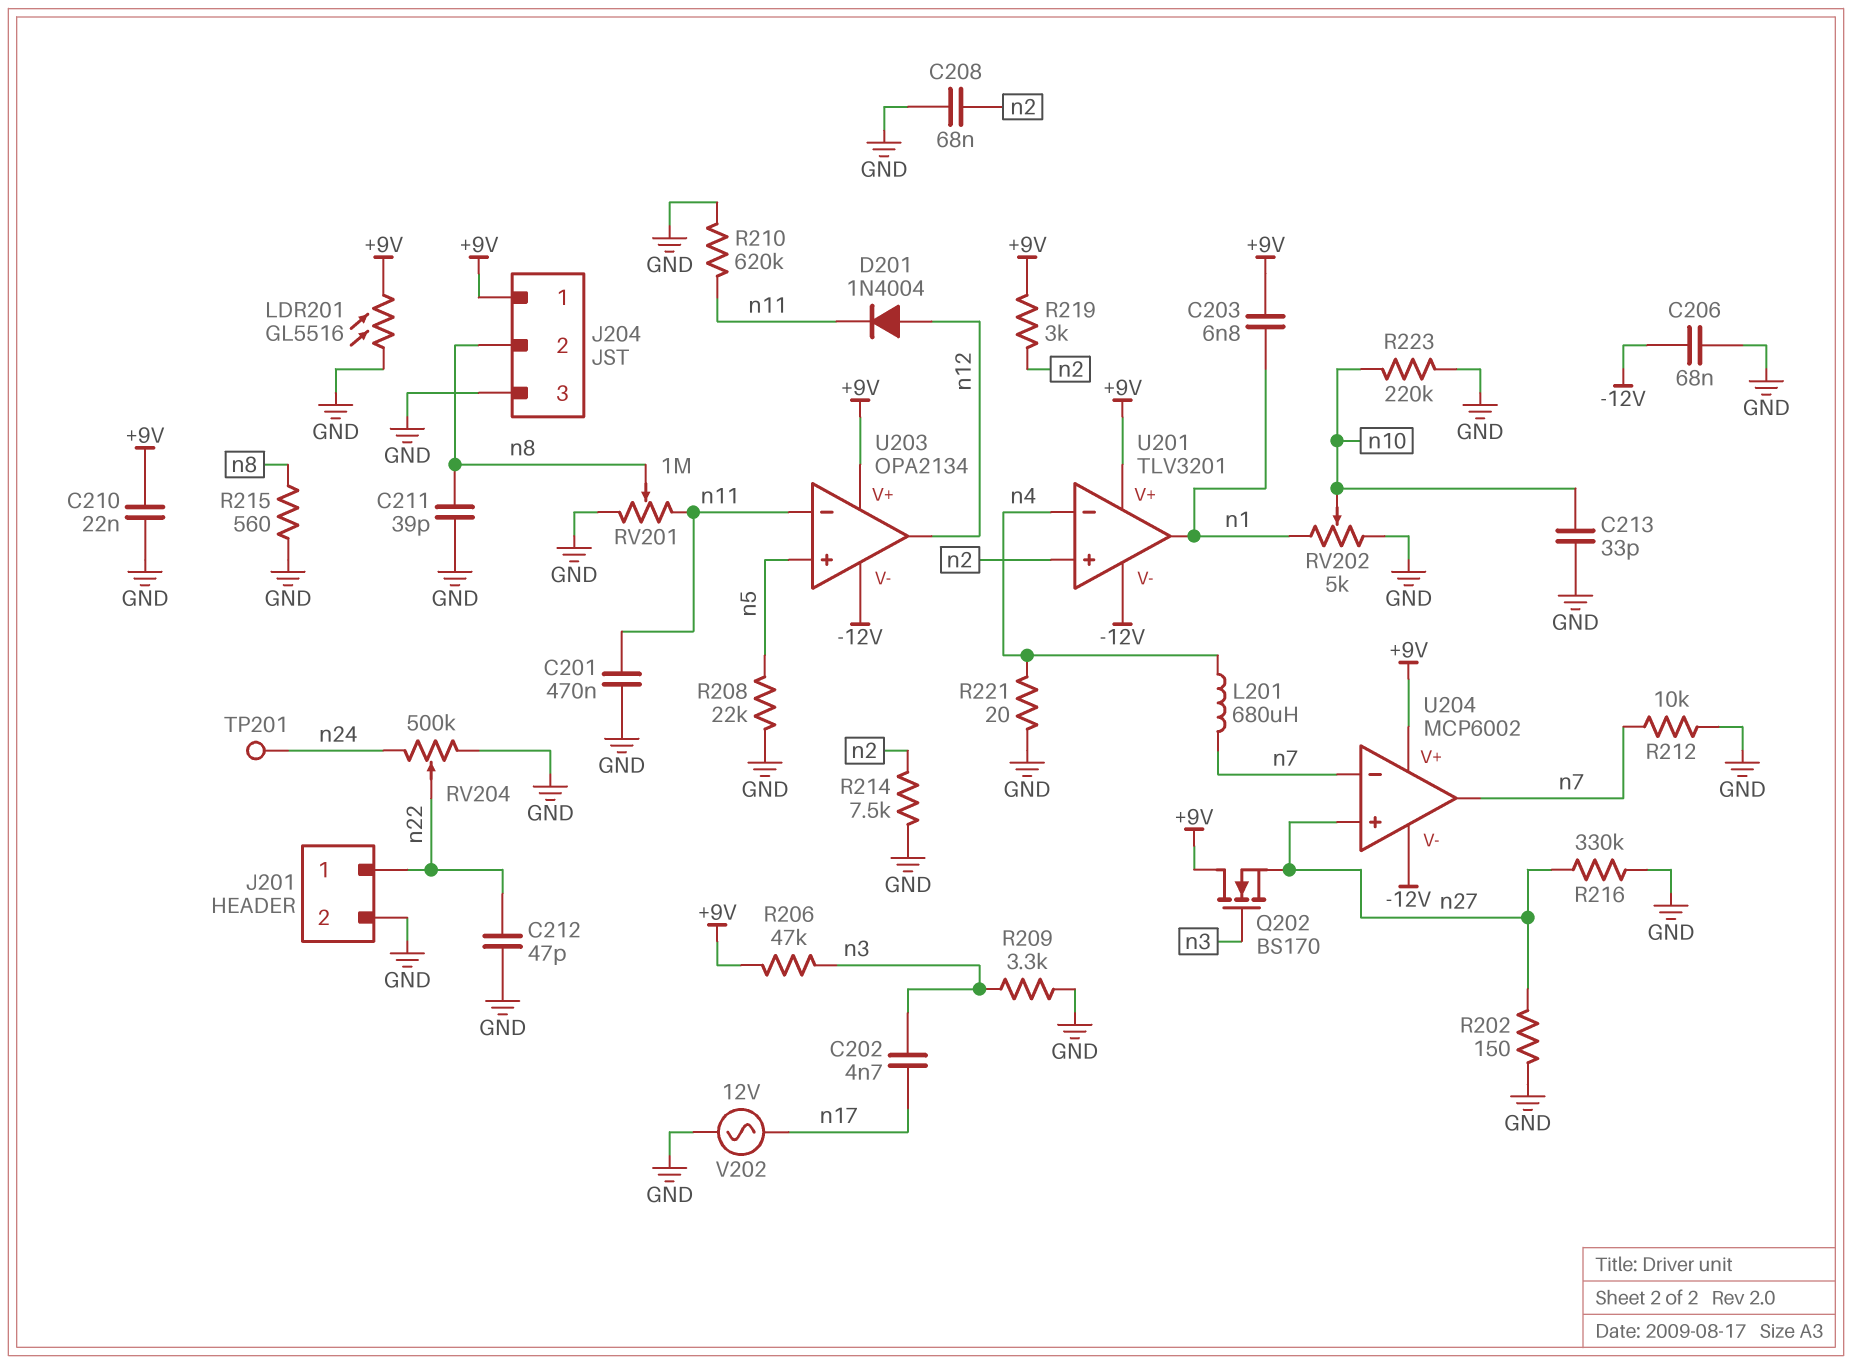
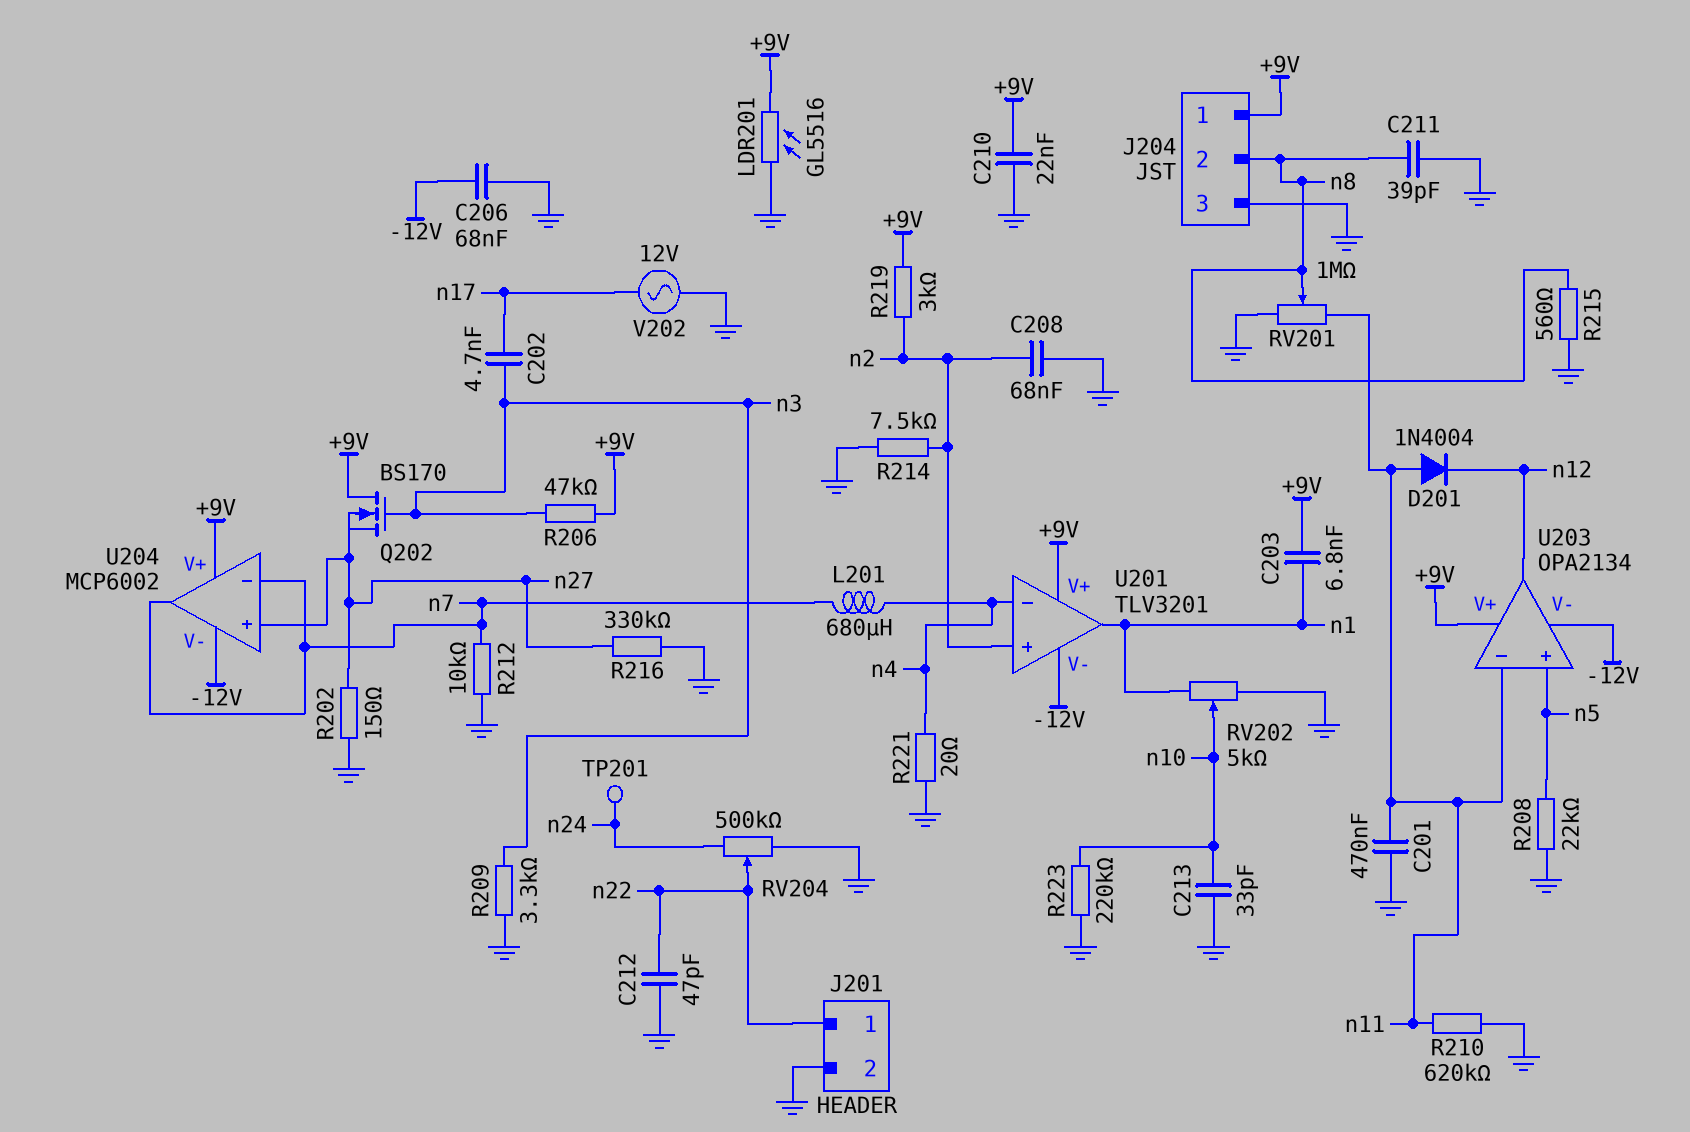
D201: diode 1N4004 (A n12, K n11) -> diode 1N4004 (A n11, K n12)

